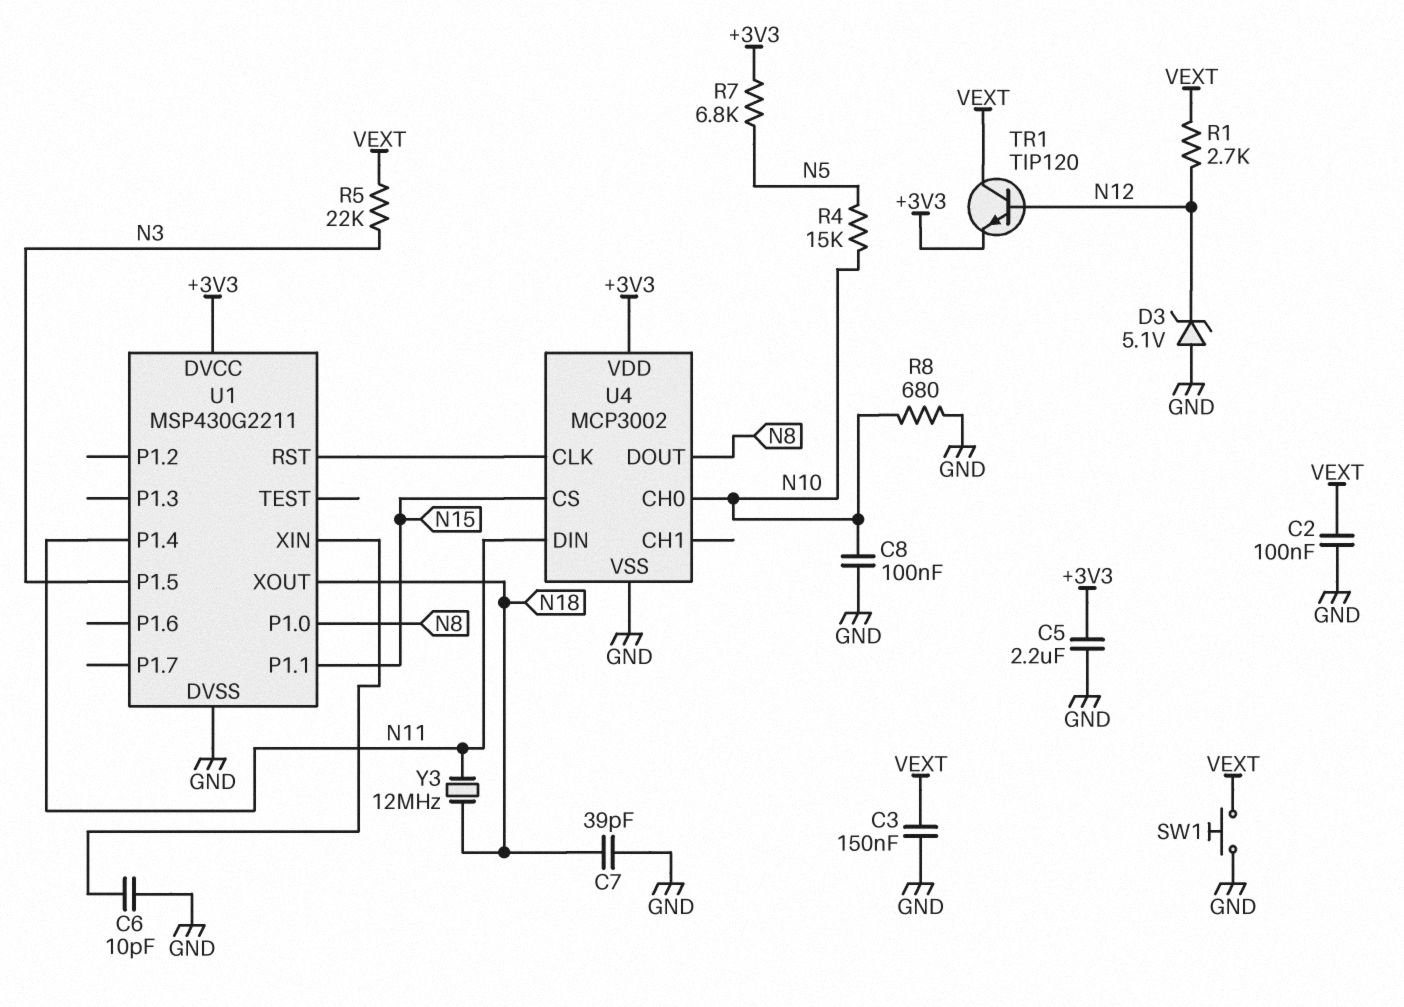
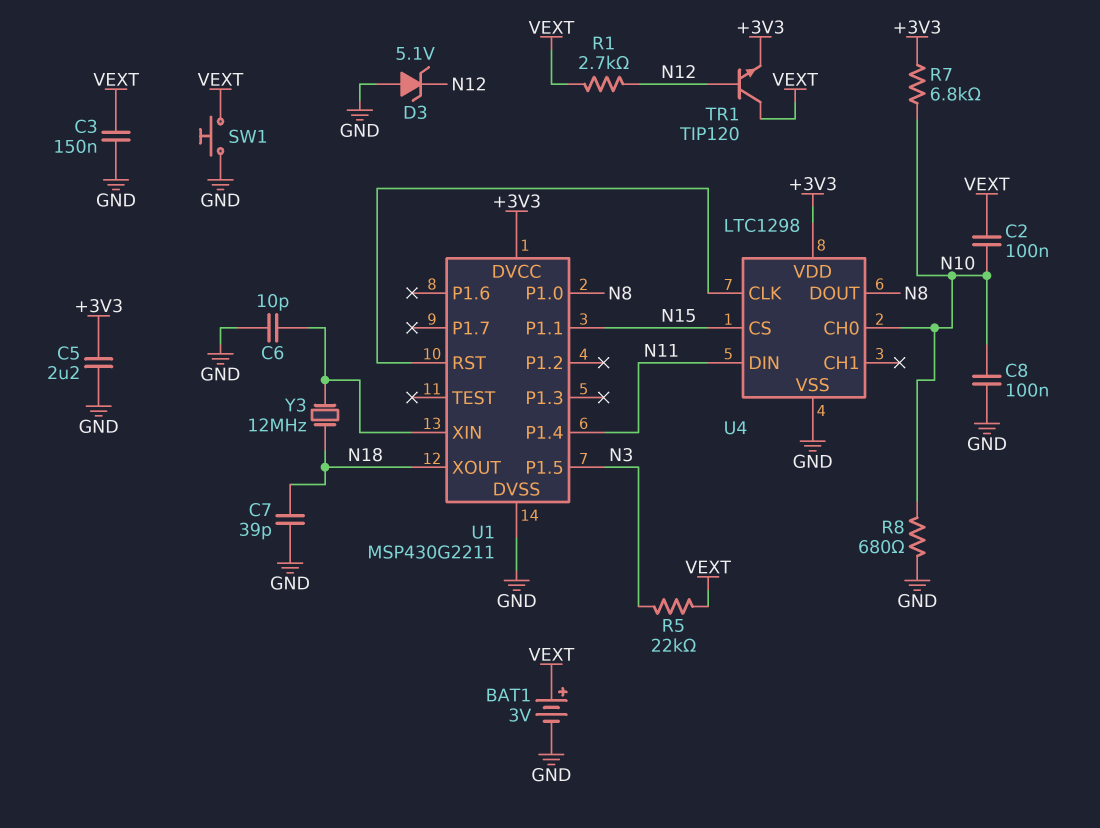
BAT1: none -> 3V (plus VEXT, minus GND)
C2: 100nF (GND, VEXT) -> 100nF (N10, VEXT)
R4: 15k (N5, N10) -> none
R7: 6.8k (+3V3, N5) -> 6.8k (+3V3, N10)
U4: MCP3002 -> LTC1298
Y3: 12MHz (N11, N18) -> 12MHz (N18, U1/XIN)

